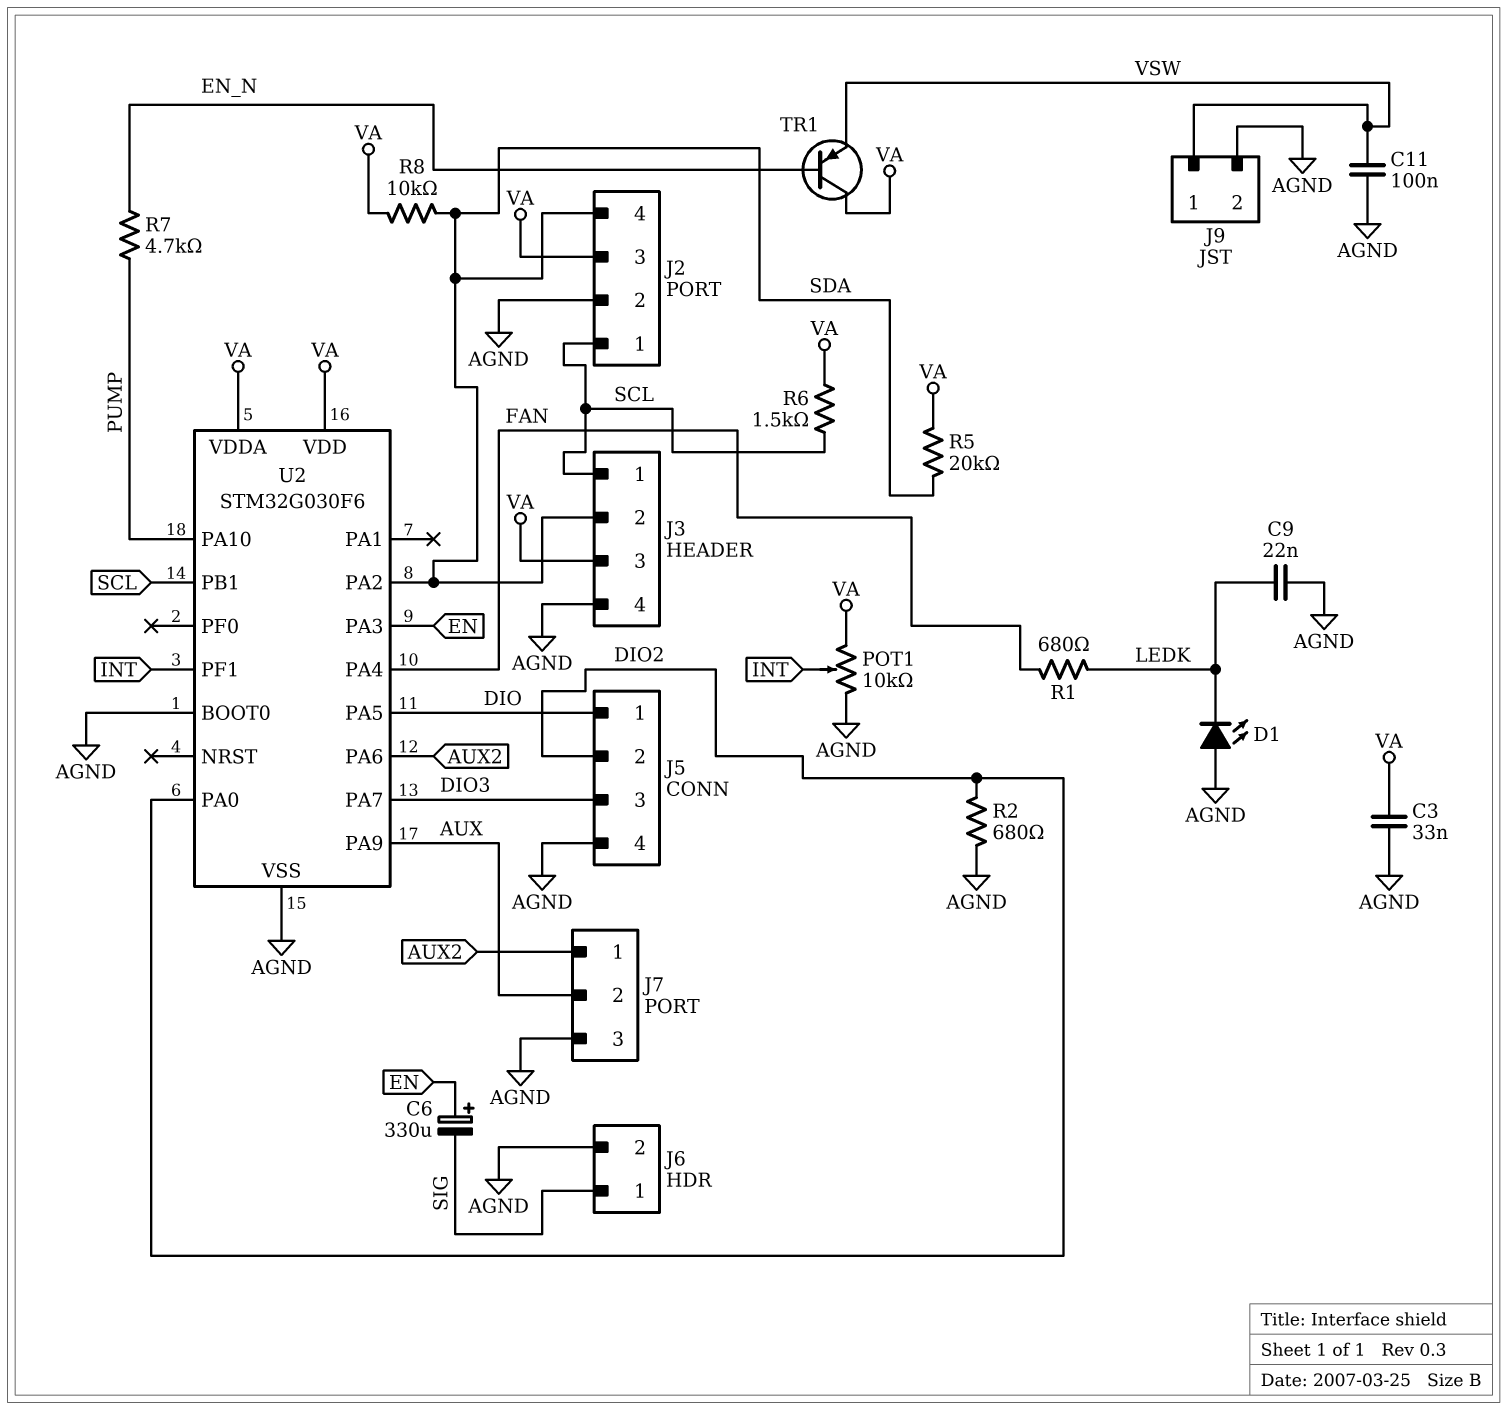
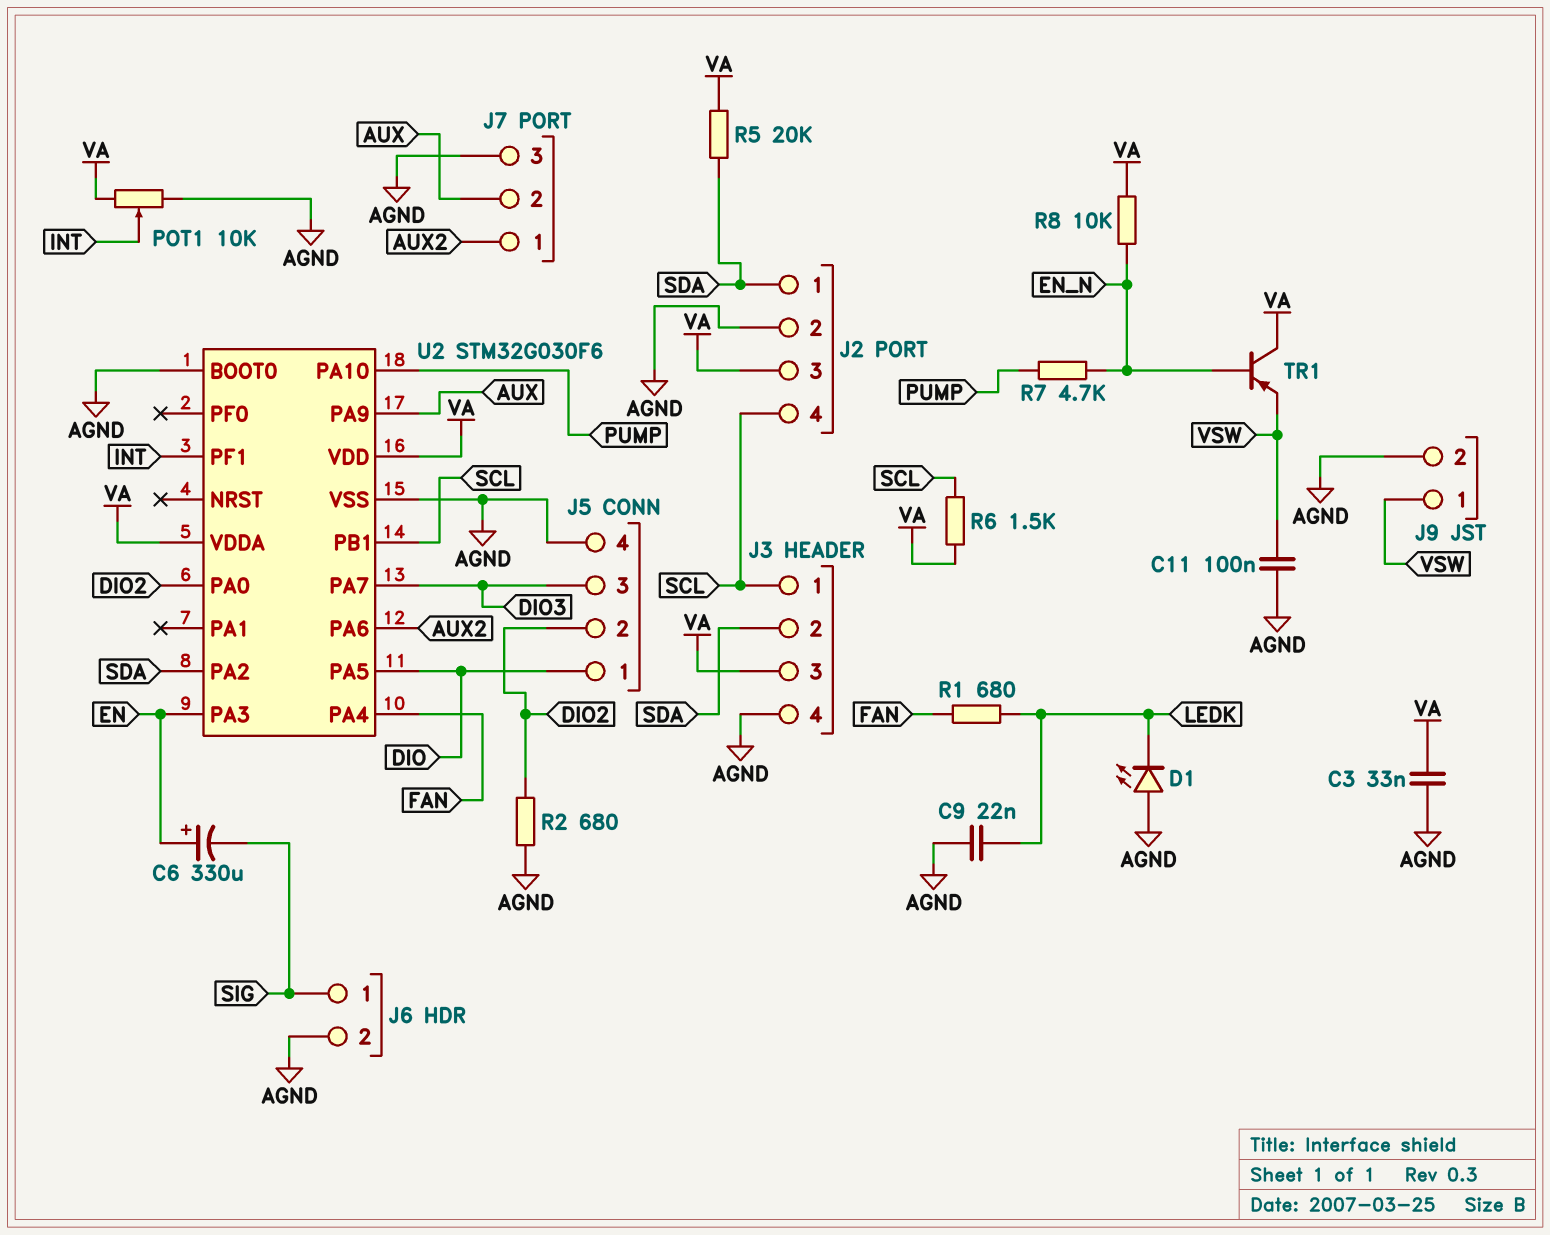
J2 pin 1: SCL -> SDA
J2 pin 4: SDA -> SCL
R8: 10k (SDA, VA) -> 10k (EN_N, VA)

